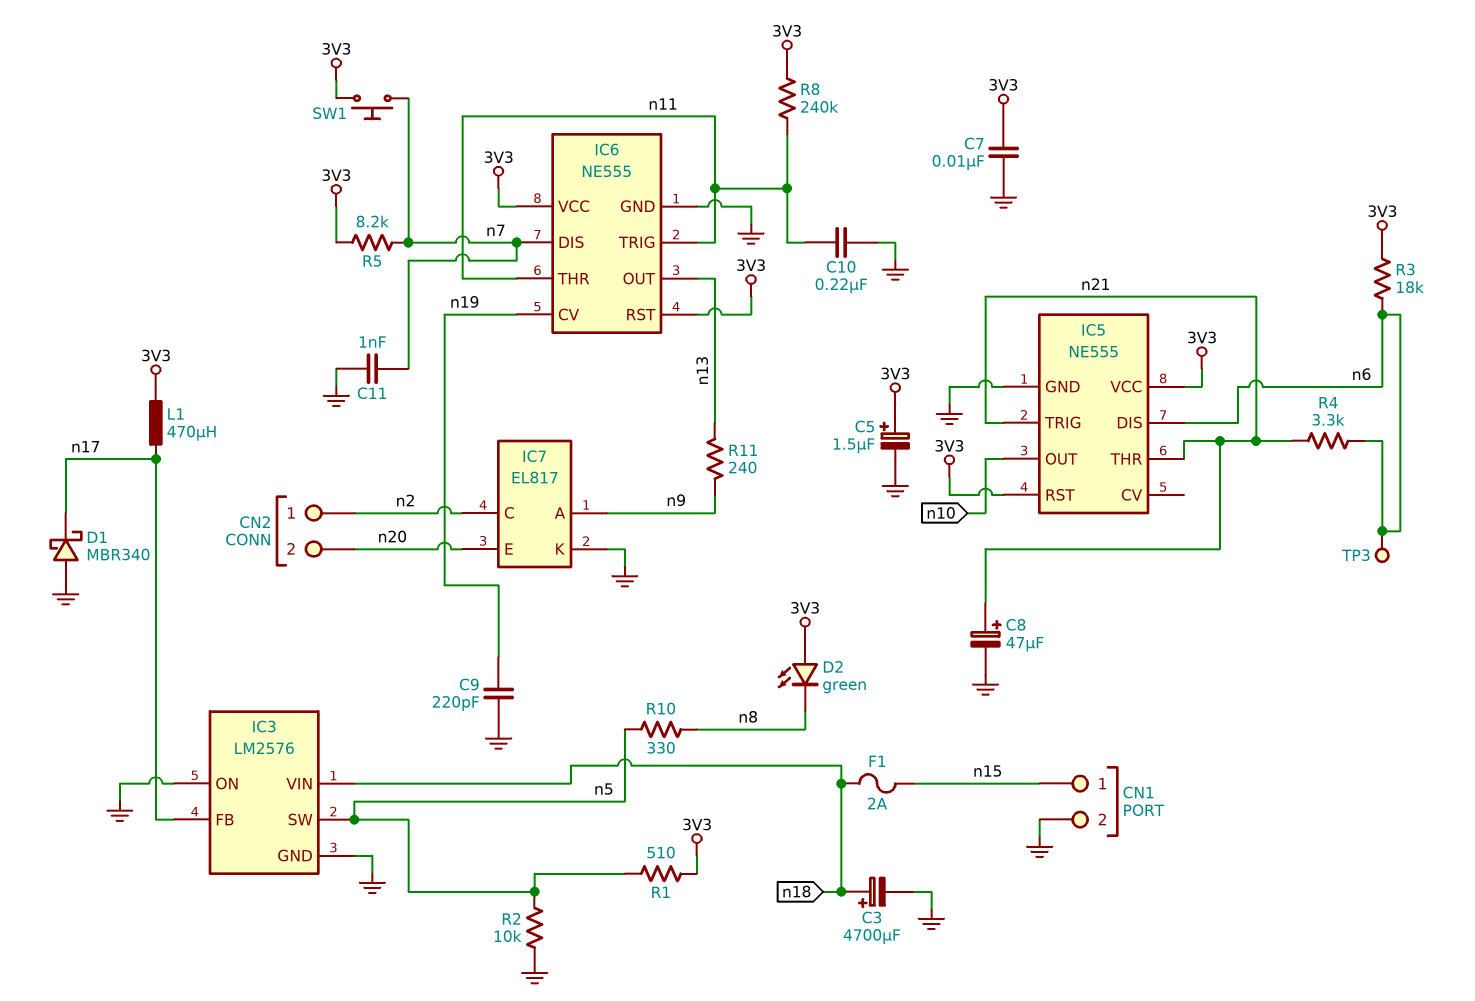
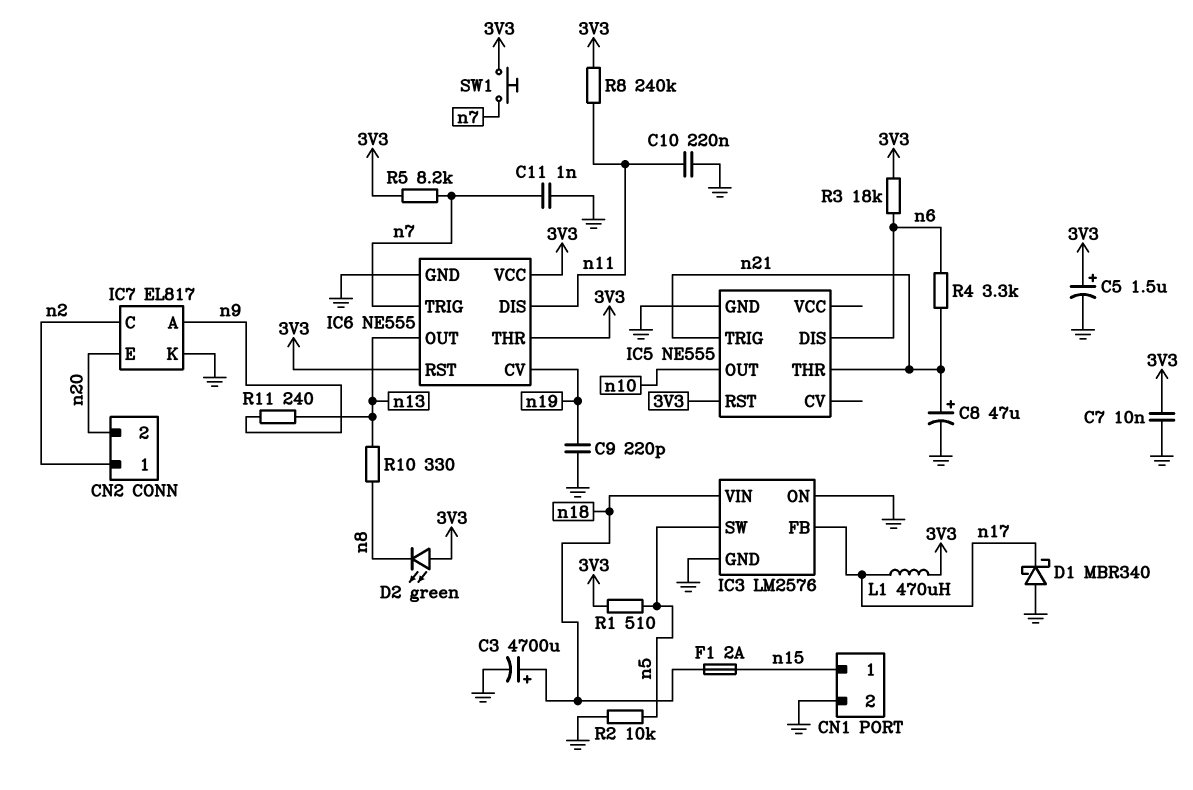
IC5 pin VCC: 3V3 -> none
IC6 pin DIS: n7 -> n11
IC6 pin THR: n11 -> 3V3
IC6 pin TRIG: n11 -> n7
R10: 330 (n5, n8) -> 330 (n8, n13)
TP3: test point (n6) -> none

